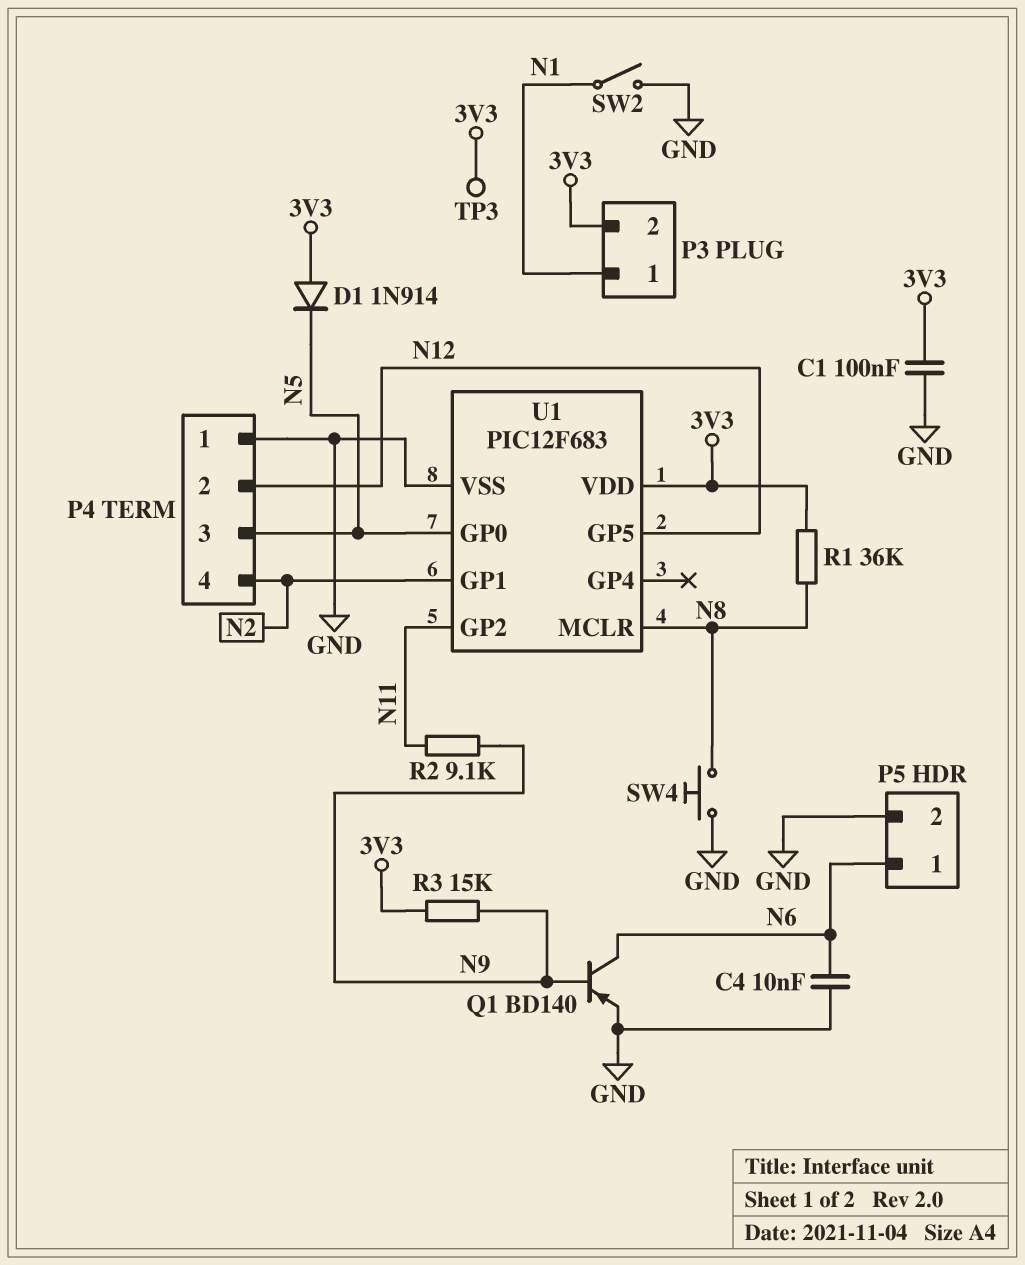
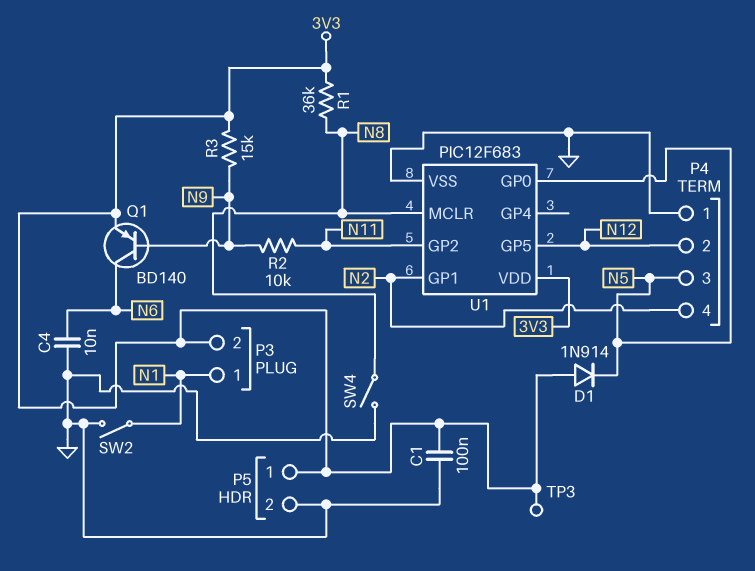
P5 pin 1: N6 -> 3V3
Q1: PNP BD140 (B N9, C N6, E GND) -> PNP BD140 (B N9, C N6, E 3V3)
R2: 9.1k (N9, N11) -> 10k (N9, N11)
SW4: button (GND, N8) -> switch (GND, N8)

